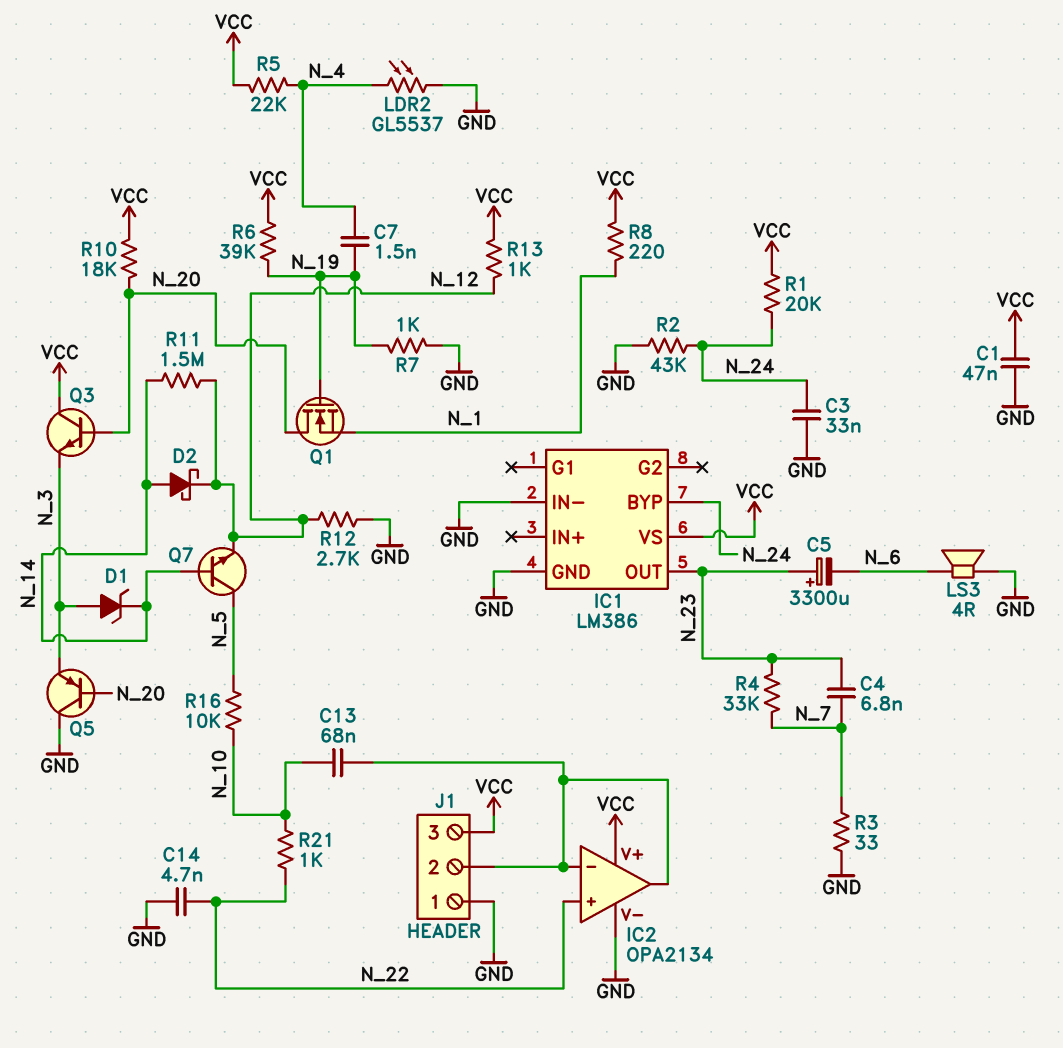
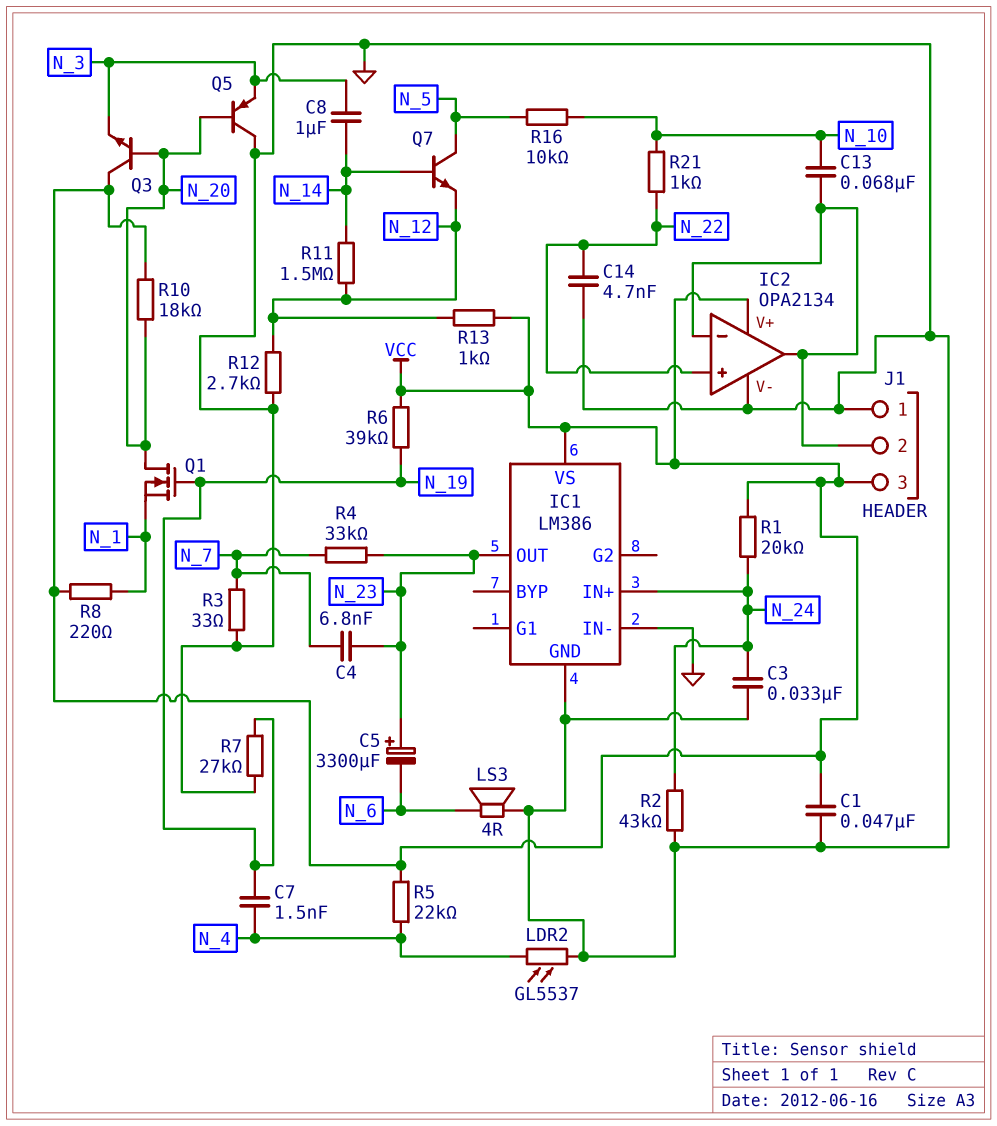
C8: none -> 1uF (N_3, N_14)
D1: zener (A N_3, K N_14) -> none
D2: schottky (A N_14, K N_12) -> none
IC1 pin BYP: N_24 -> none
IC1 pin IN+: none -> N_24
R7: 1k (GND, N_19) -> 27k (GND, N_19)

